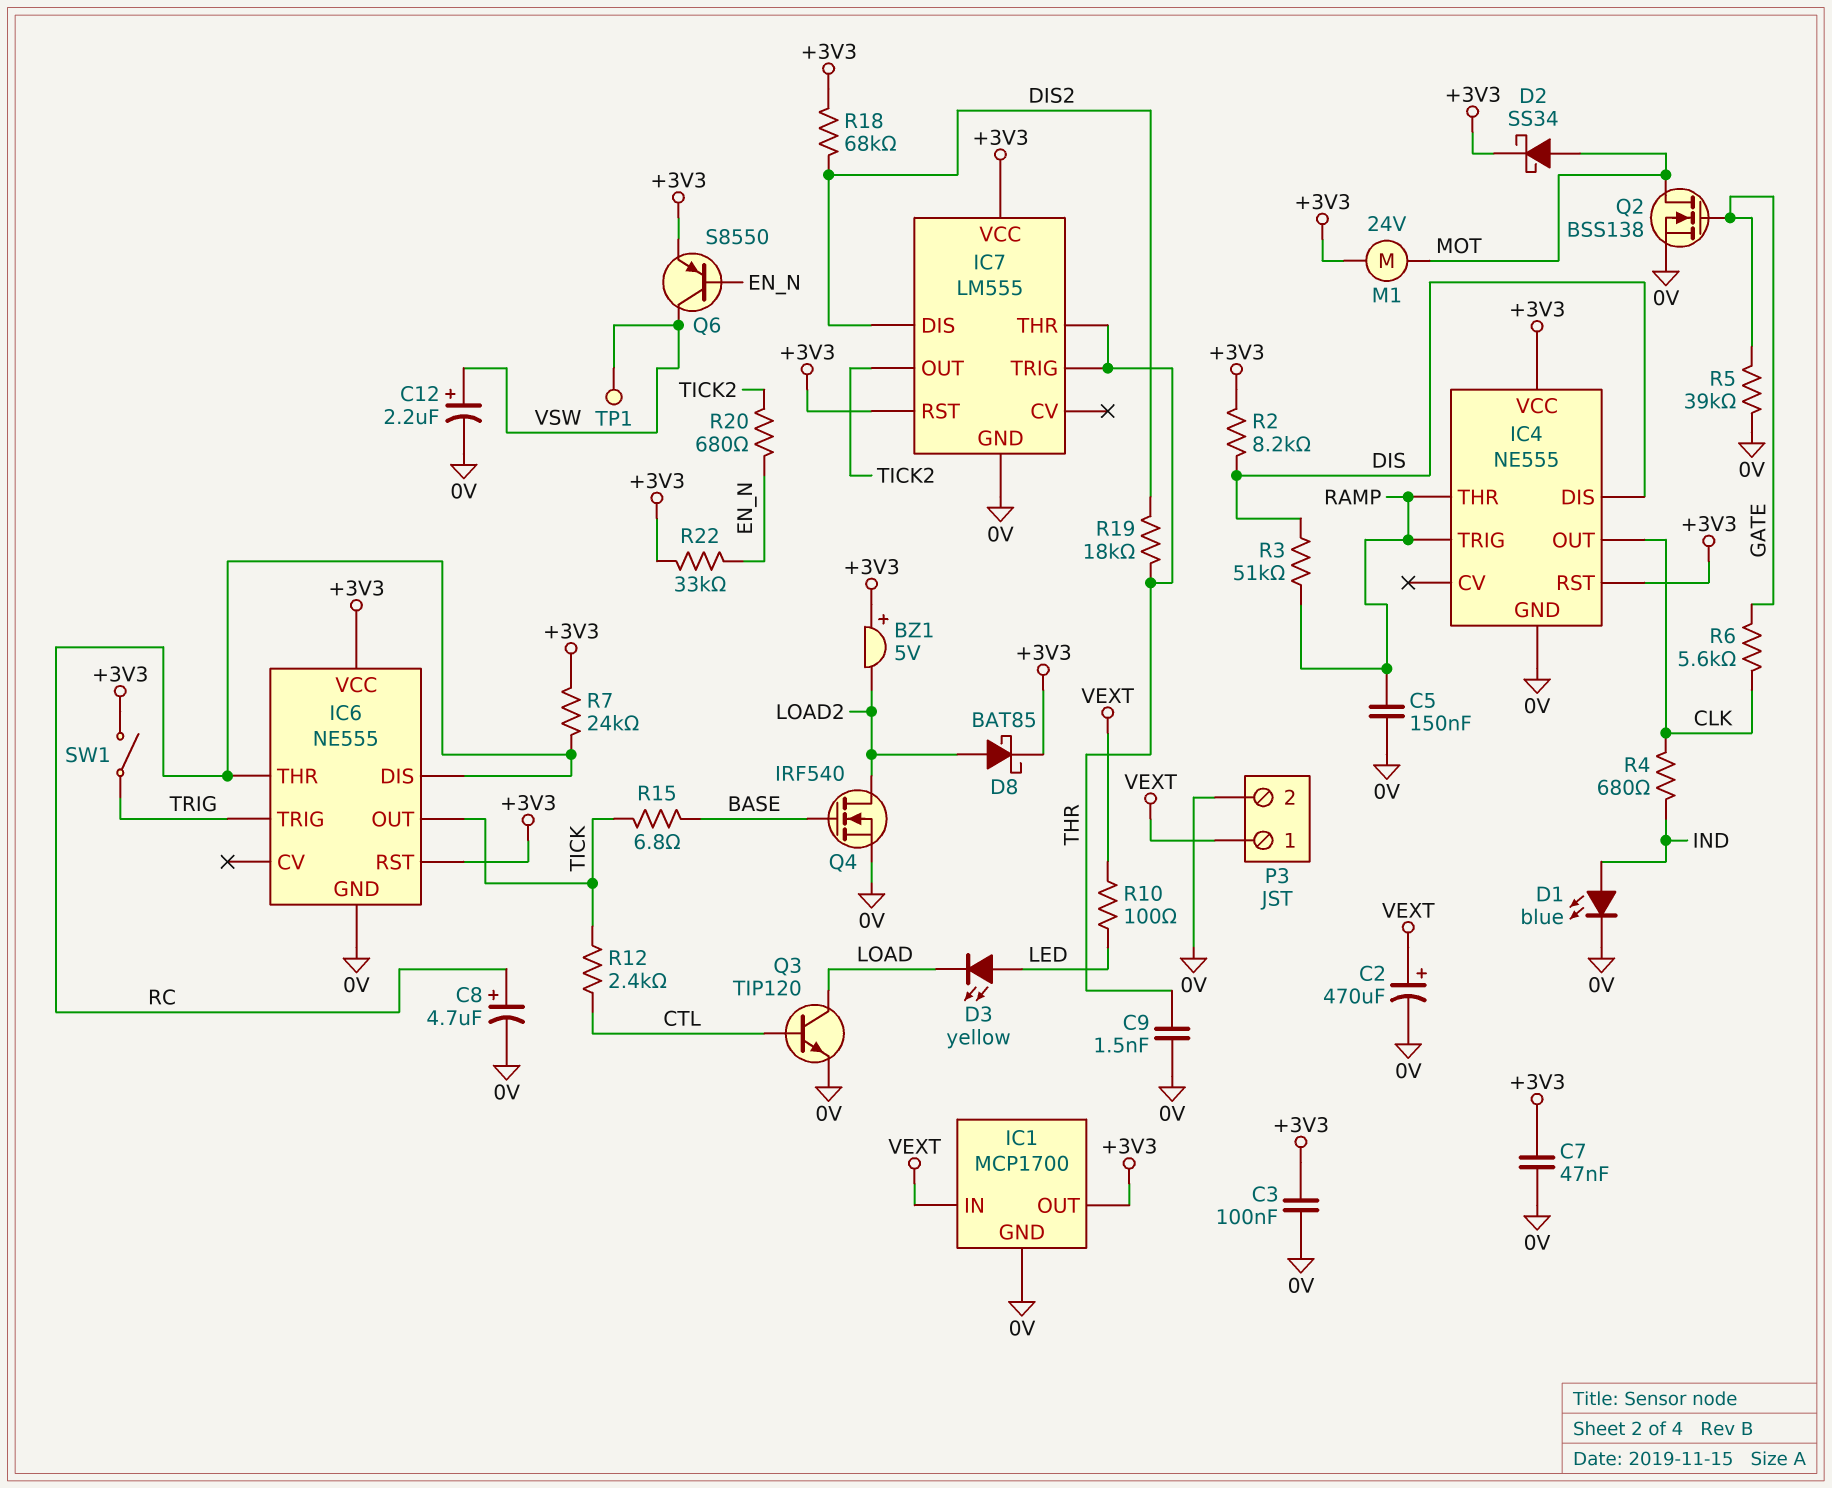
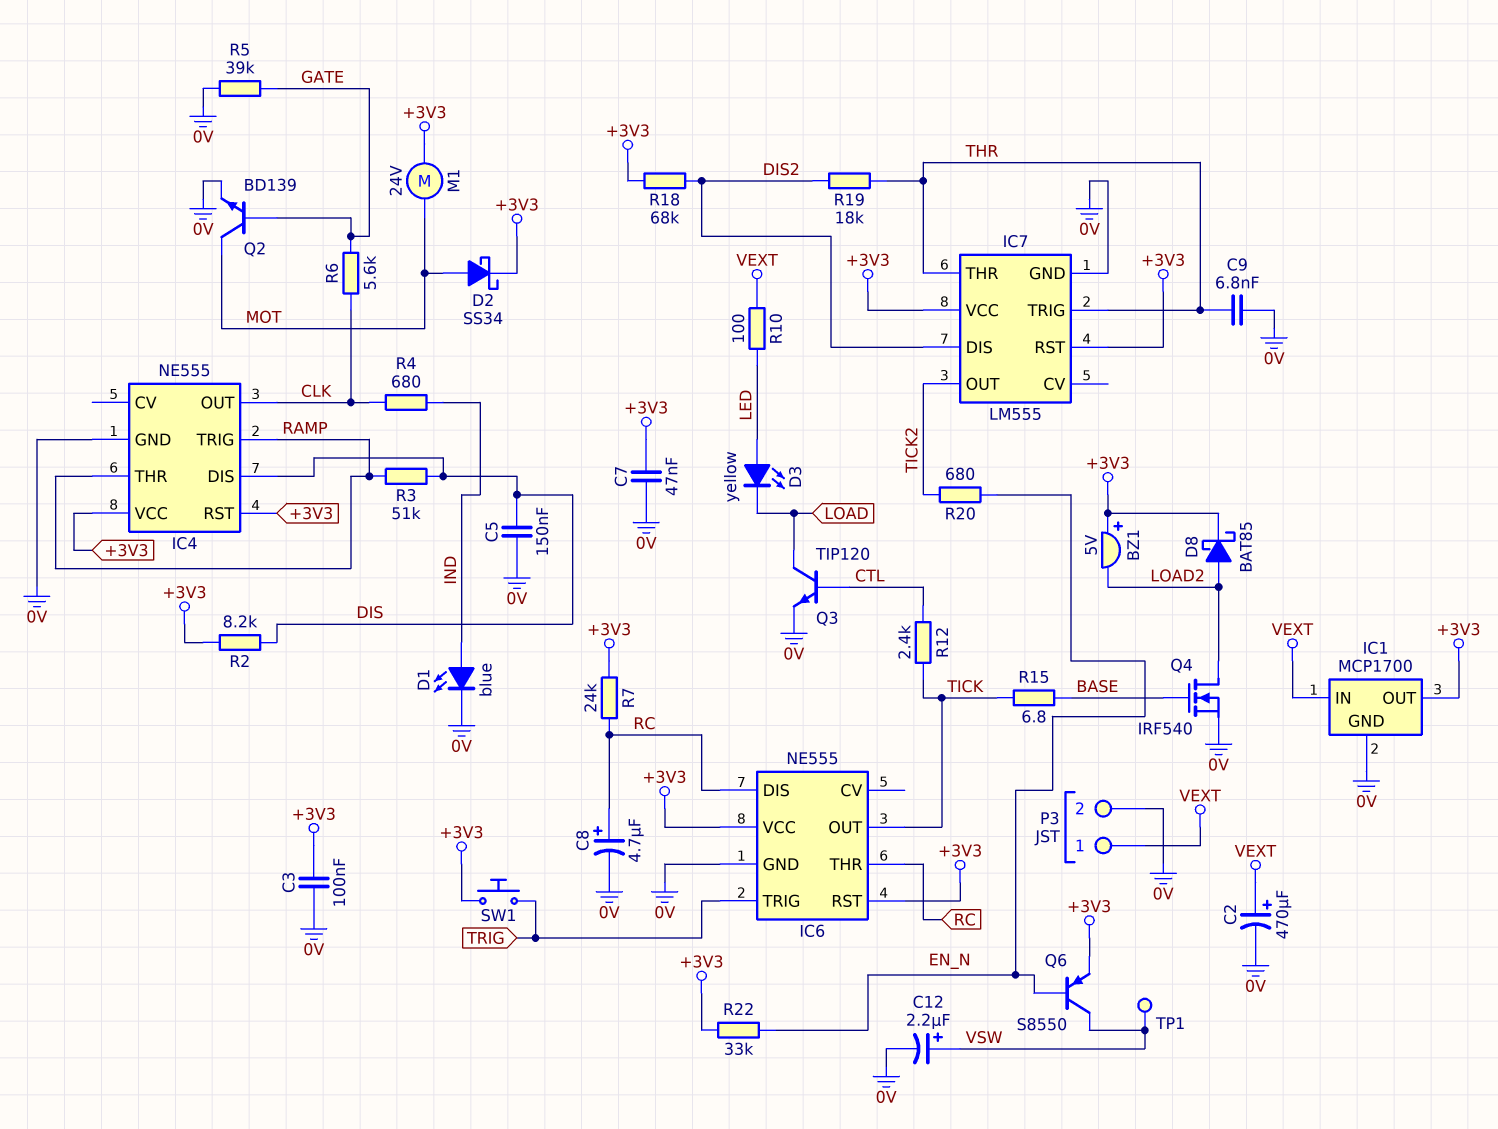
C5: 150nF (0V, RAMP) -> 150nF (0V, DIS)
C9: 1.5nF (0V, THR) -> 6.8nF (0V, THR)
Q2: NMOS BSS138 (G GATE, D MOT, S 0V) -> NPN BD139 (B GATE, C MOT, E 0V)
SW1: switch (+3V3, TRIG) -> button (+3V3, TRIG)

